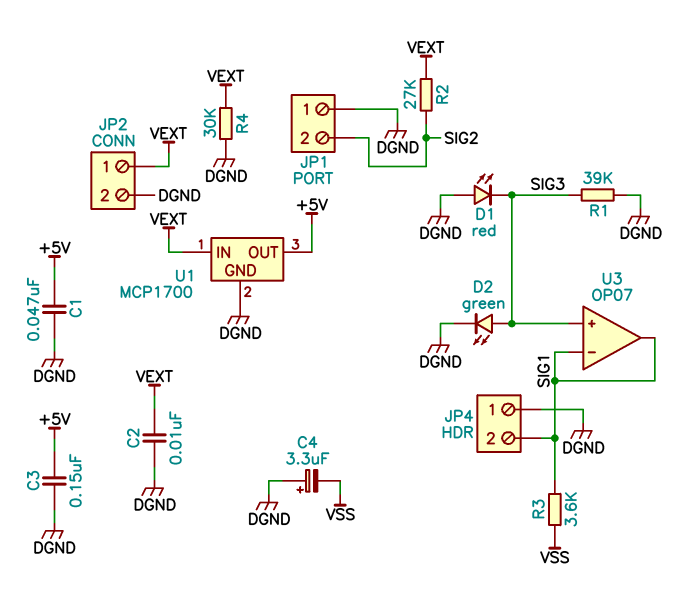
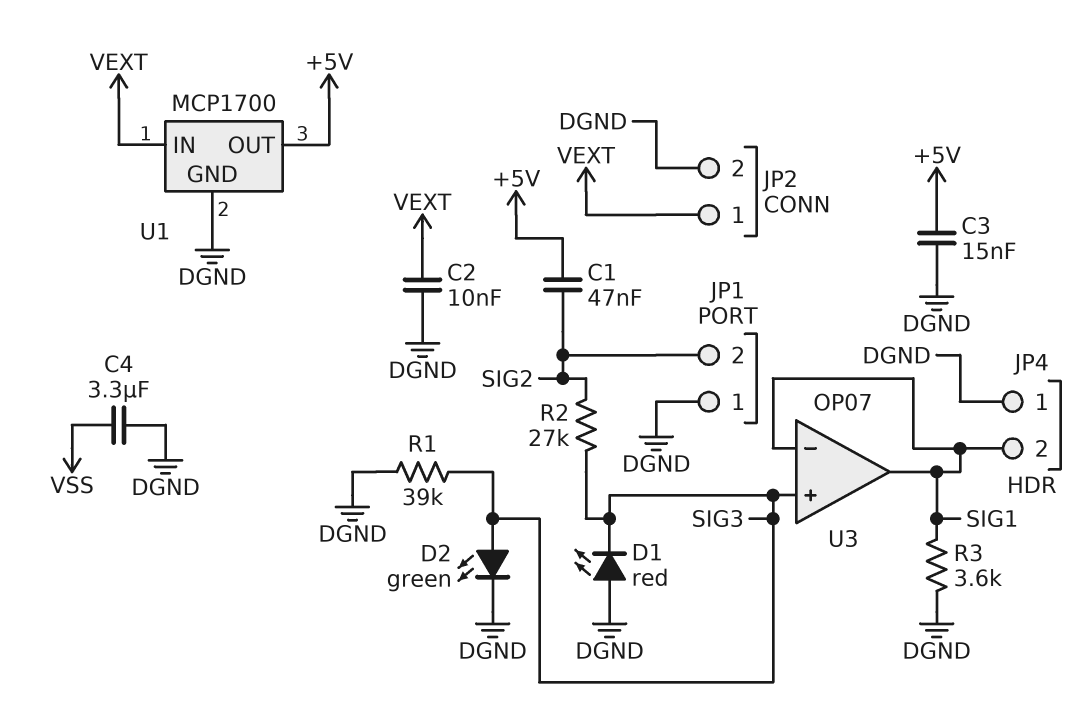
C1: 47nF (+5V, DGND) -> 47nF (+5V, SIG2)
C3: 150nF (+5V, DGND) -> 15nF (+5V, DGND)
C4: 3.3uF (plus DGND, minus VSS) -> 3.3uF (DGND, VSS)
R2: 27k (SIG2, VEXT) -> 27k (SIG2, SIG3)
R3: 3.6k (SIG1, VSS) -> 3.6k (DGND, SIG1)
R4: 30k (DGND, VEXT) -> none

